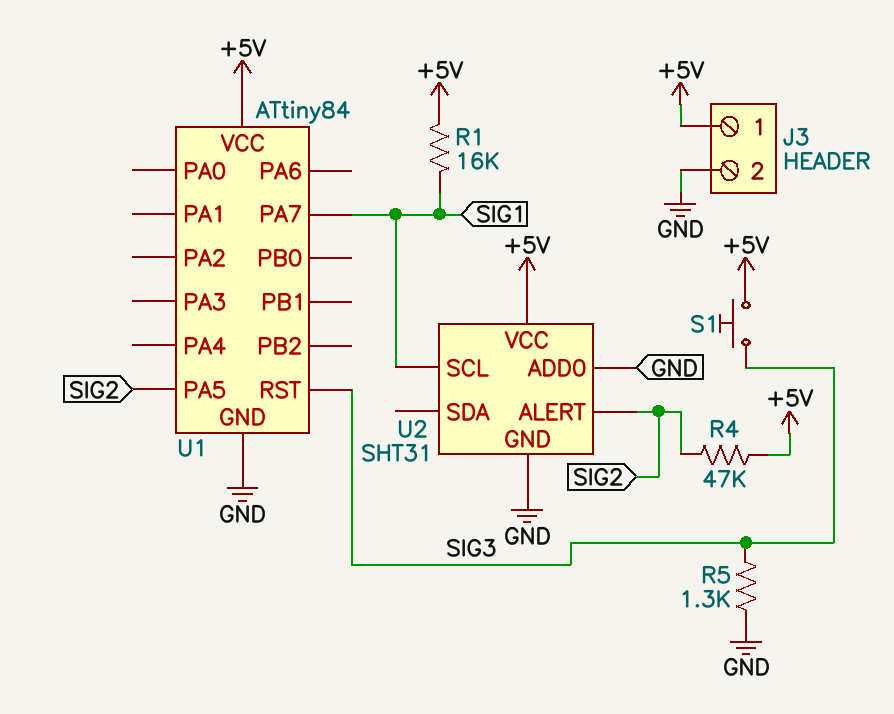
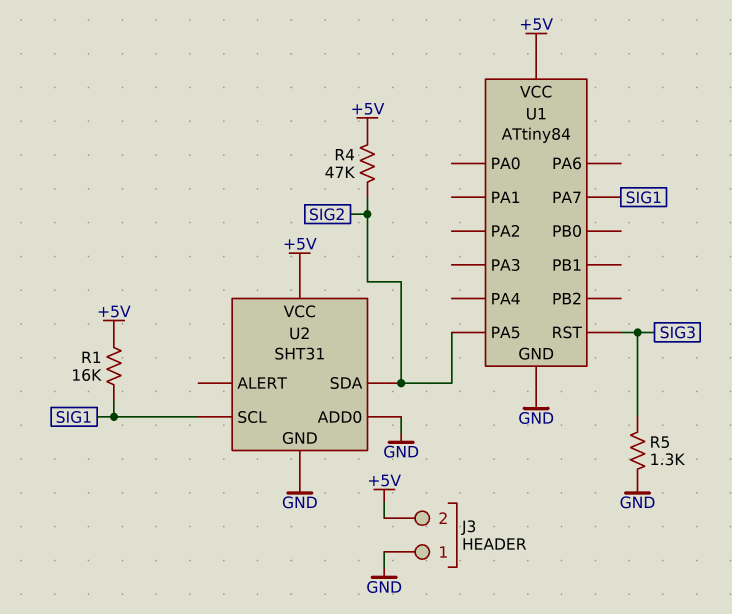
J3 pin 1: +5V -> GND
J3 pin 2: GND -> +5V
S1: button (+5V, SIG3) -> none
U2 pin ALERT: SIG2 -> none
U2 pin SDA: none -> SIG2

